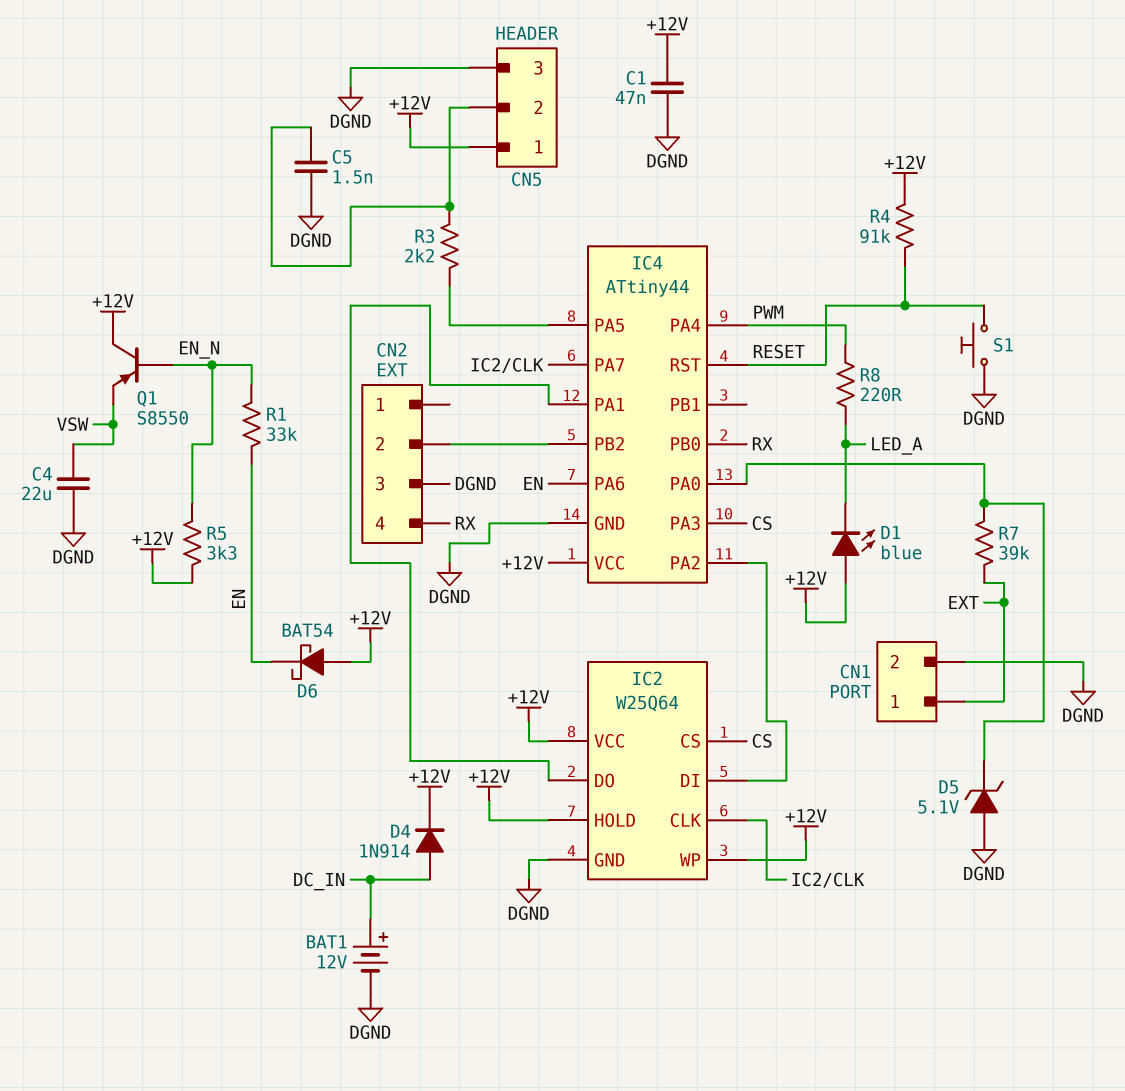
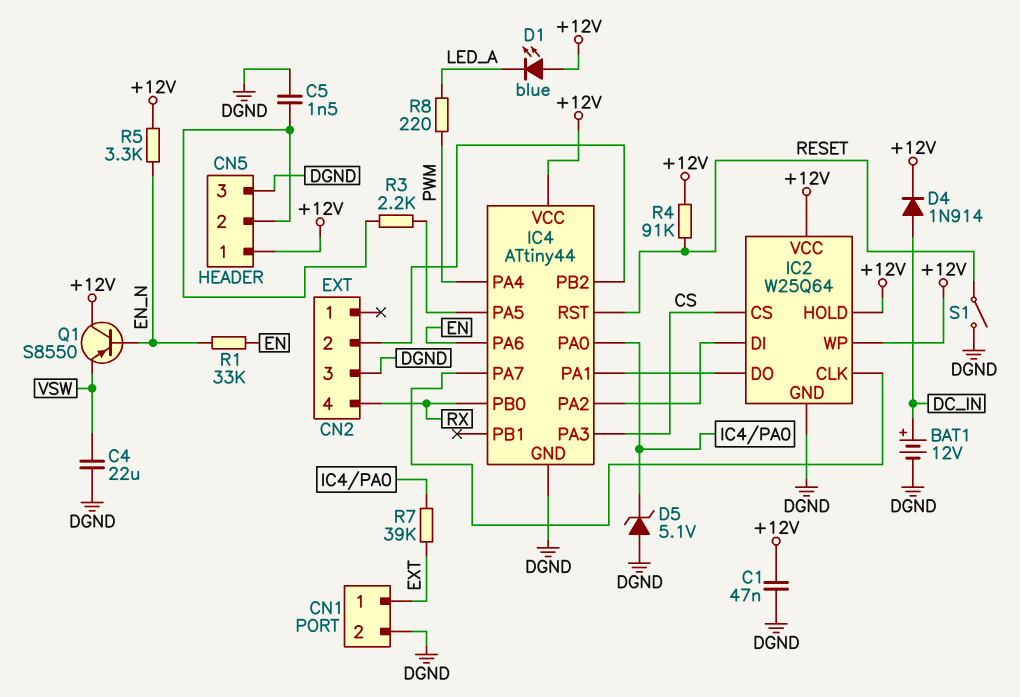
D6: schottky BAT54 (A +12V, K EN) -> none
S1: button (DGND, RESET) -> switch (DGND, RESET)

